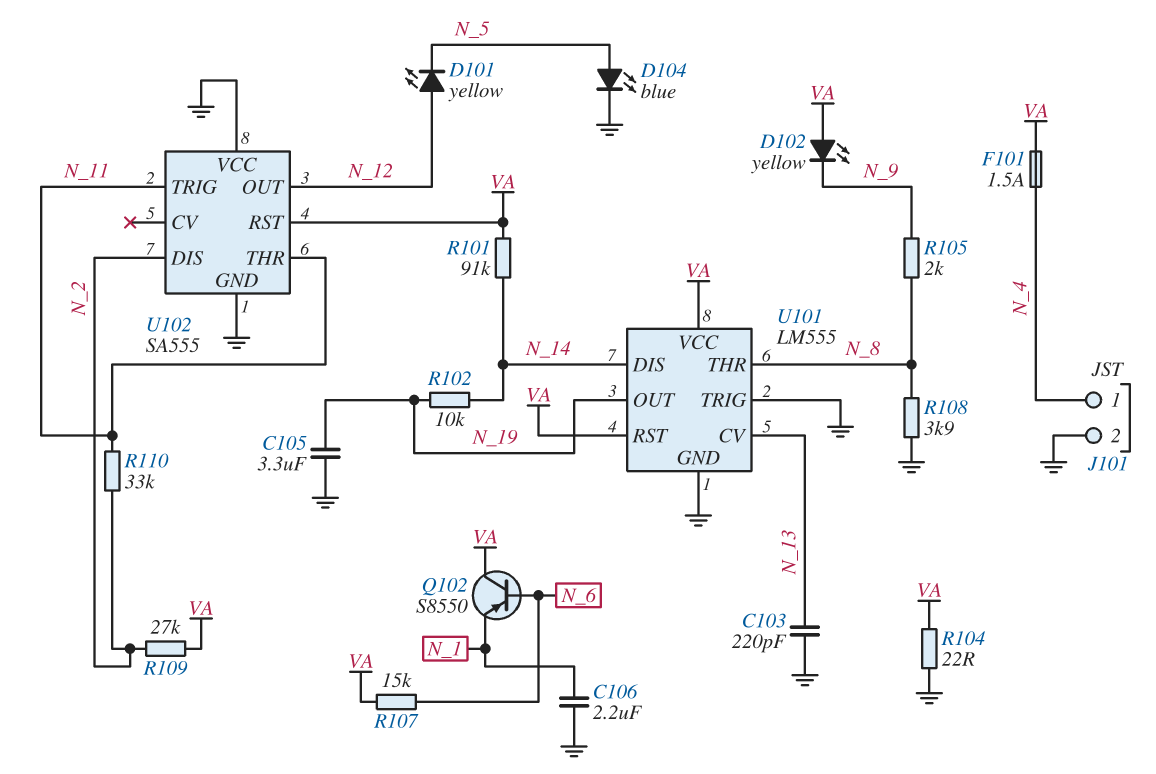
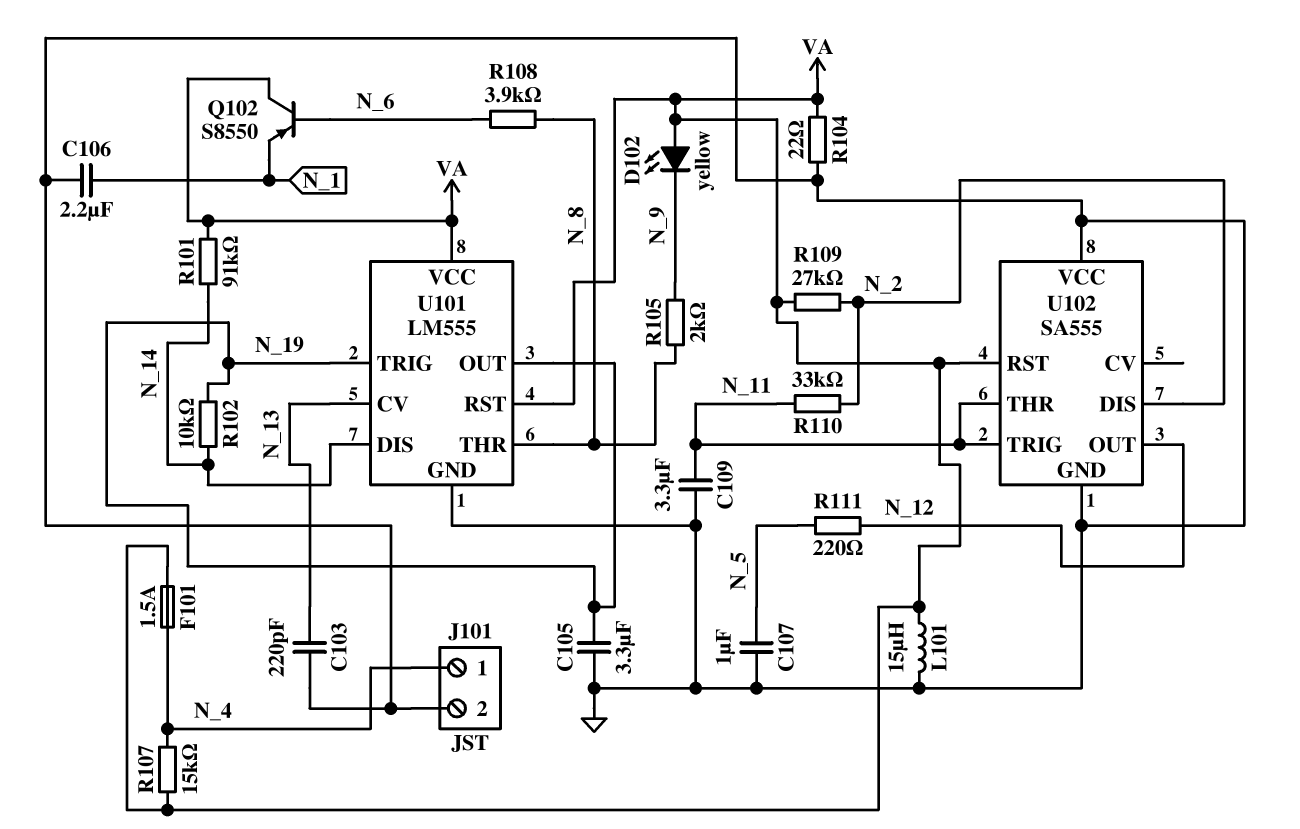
C107: none -> 1uF (GND, N_5)
C109: none -> 3.3uF (GND, N_11)
D101: LED yellow (A N_12, K N_5) -> none
D104: LED blue (A N_5, K GND) -> none
L101: none -> 15uH (GND, VA)
R107: 15k (N_6, VA) -> 15k (N_4, VA)
R108: 3.9k (GND, N_8) -> 3.9k (N_6, N_8)
R111: none -> 220 (N_5, N_12)
U101 pin TRIG: GND -> N_19

